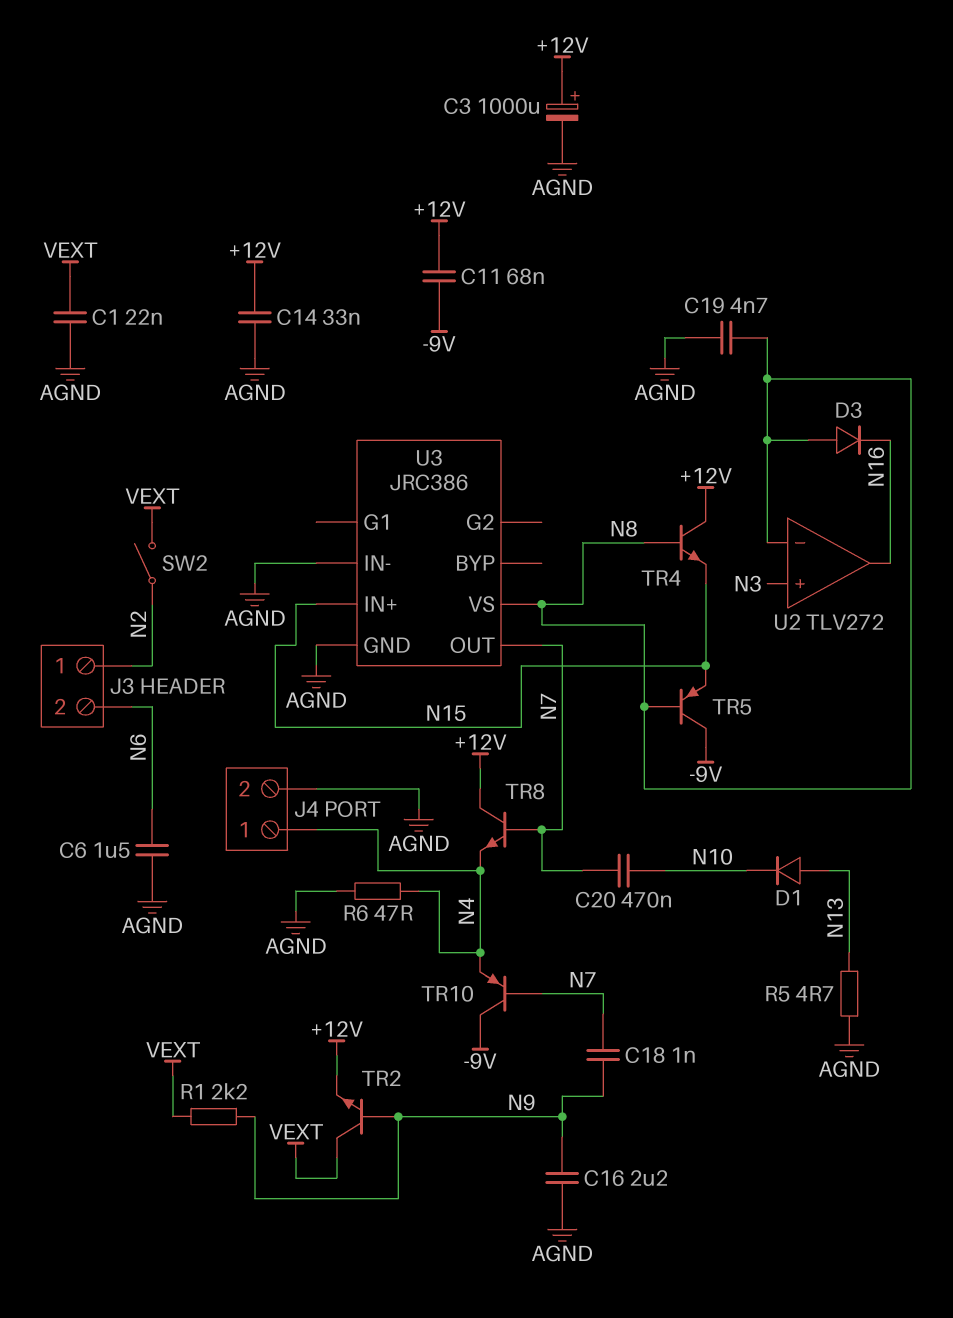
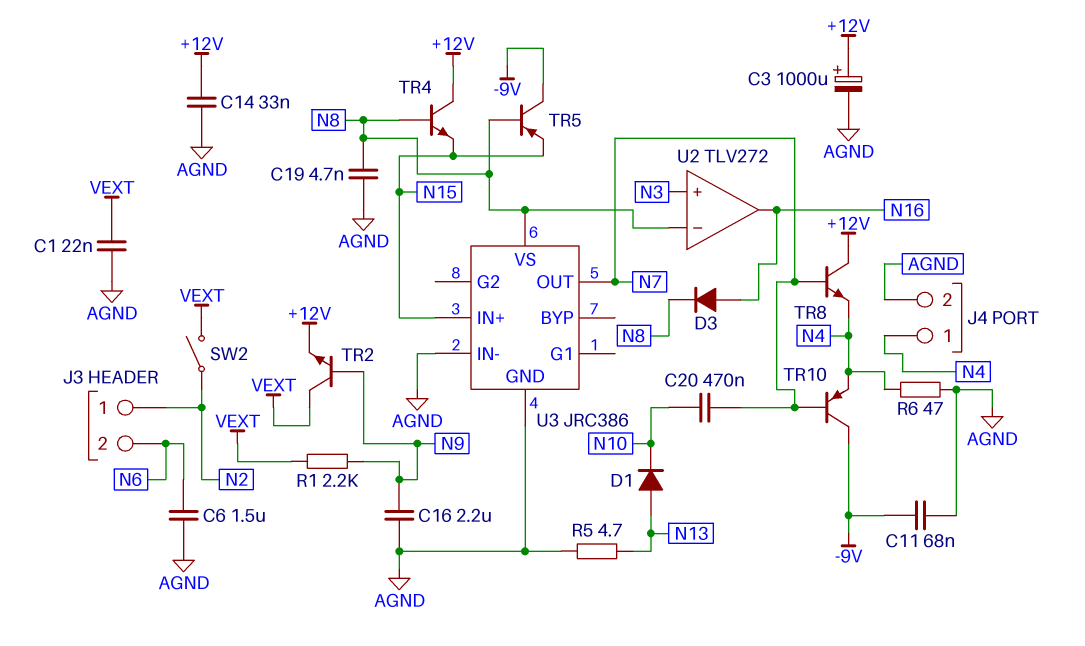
C11: 68nF (+12V, -9V) -> 68nF (-9V, AGND)
C18: 1nF (N7, N9) -> none
D3: diode (A N8, K N16) -> diode (A N16, K N8)

